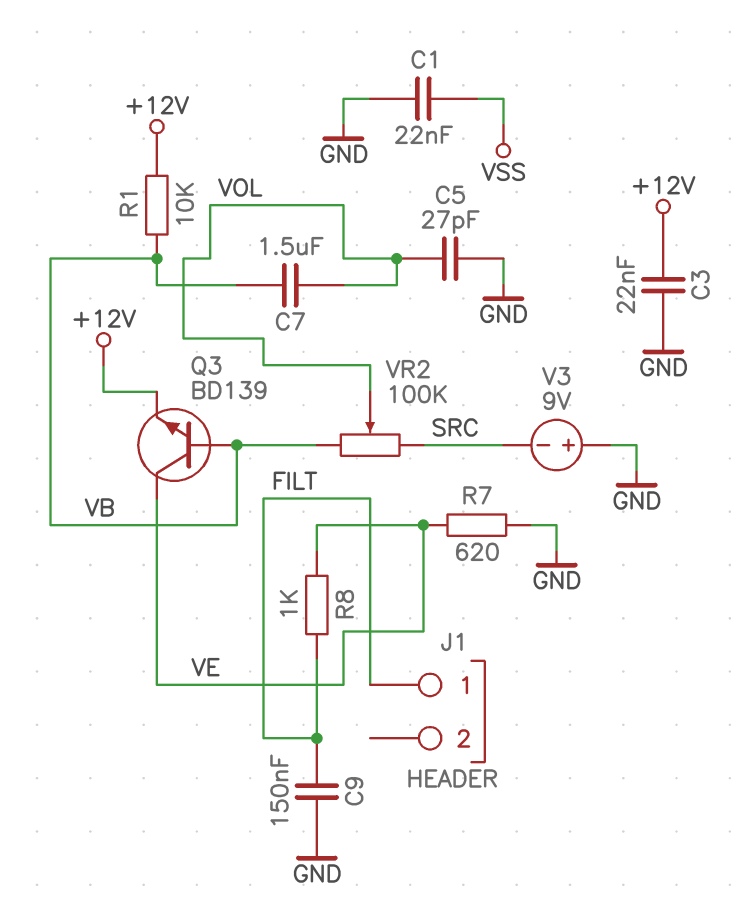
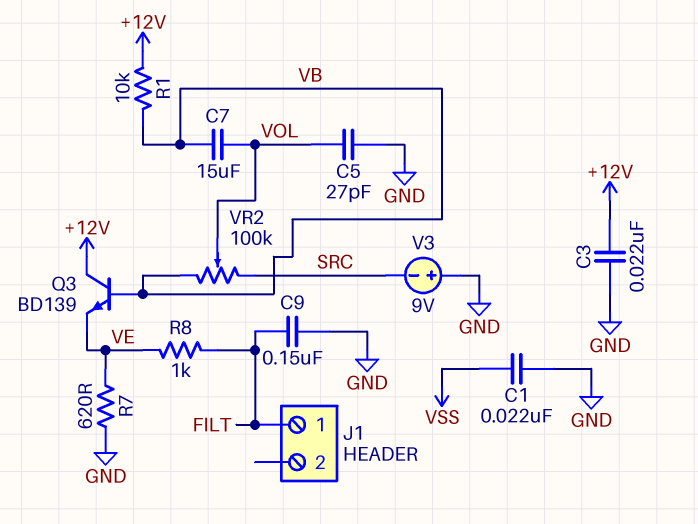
C7: 1.5uF (VB, VOL) -> 15uF (VB, VOL)
Q3: NPN BD139 (B VB, C VE, E +12V) -> NPN BD139 (B VB, C +12V, E VE)

